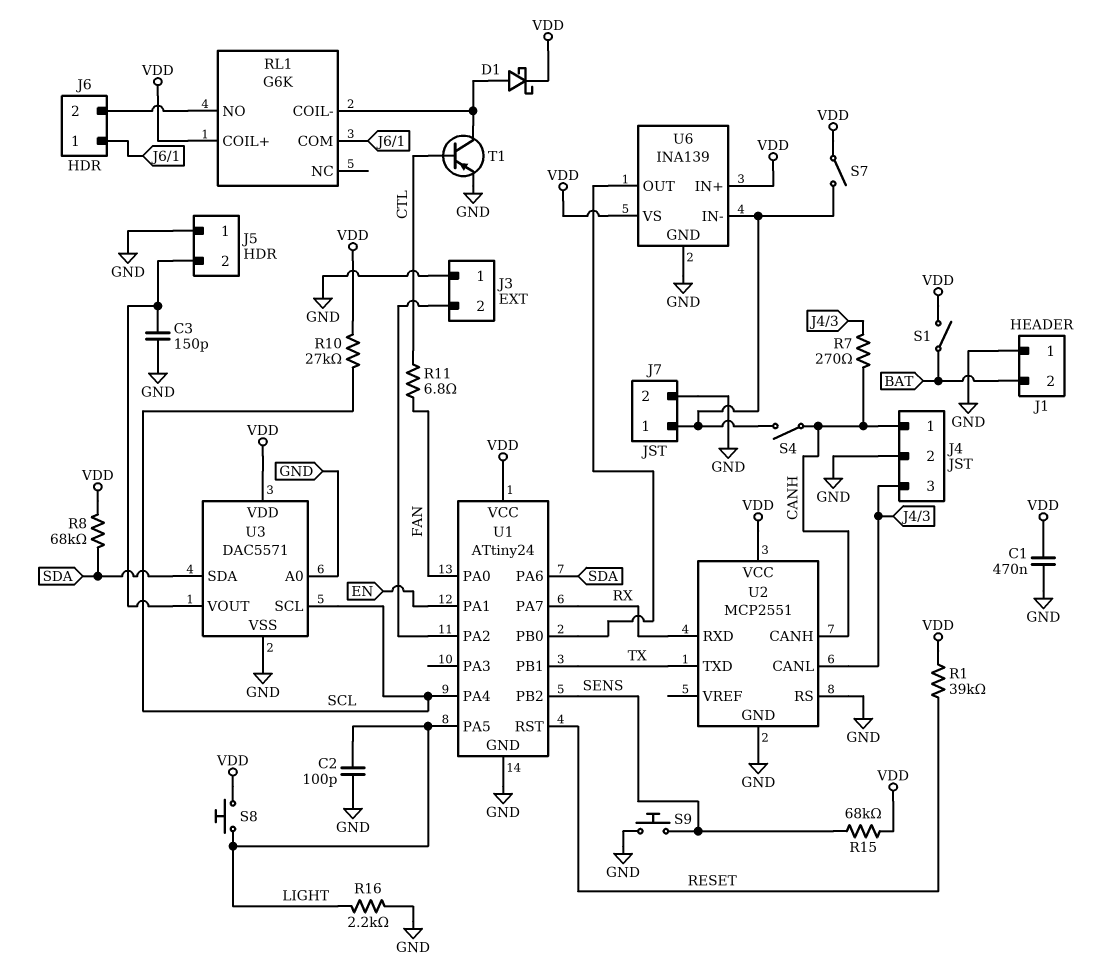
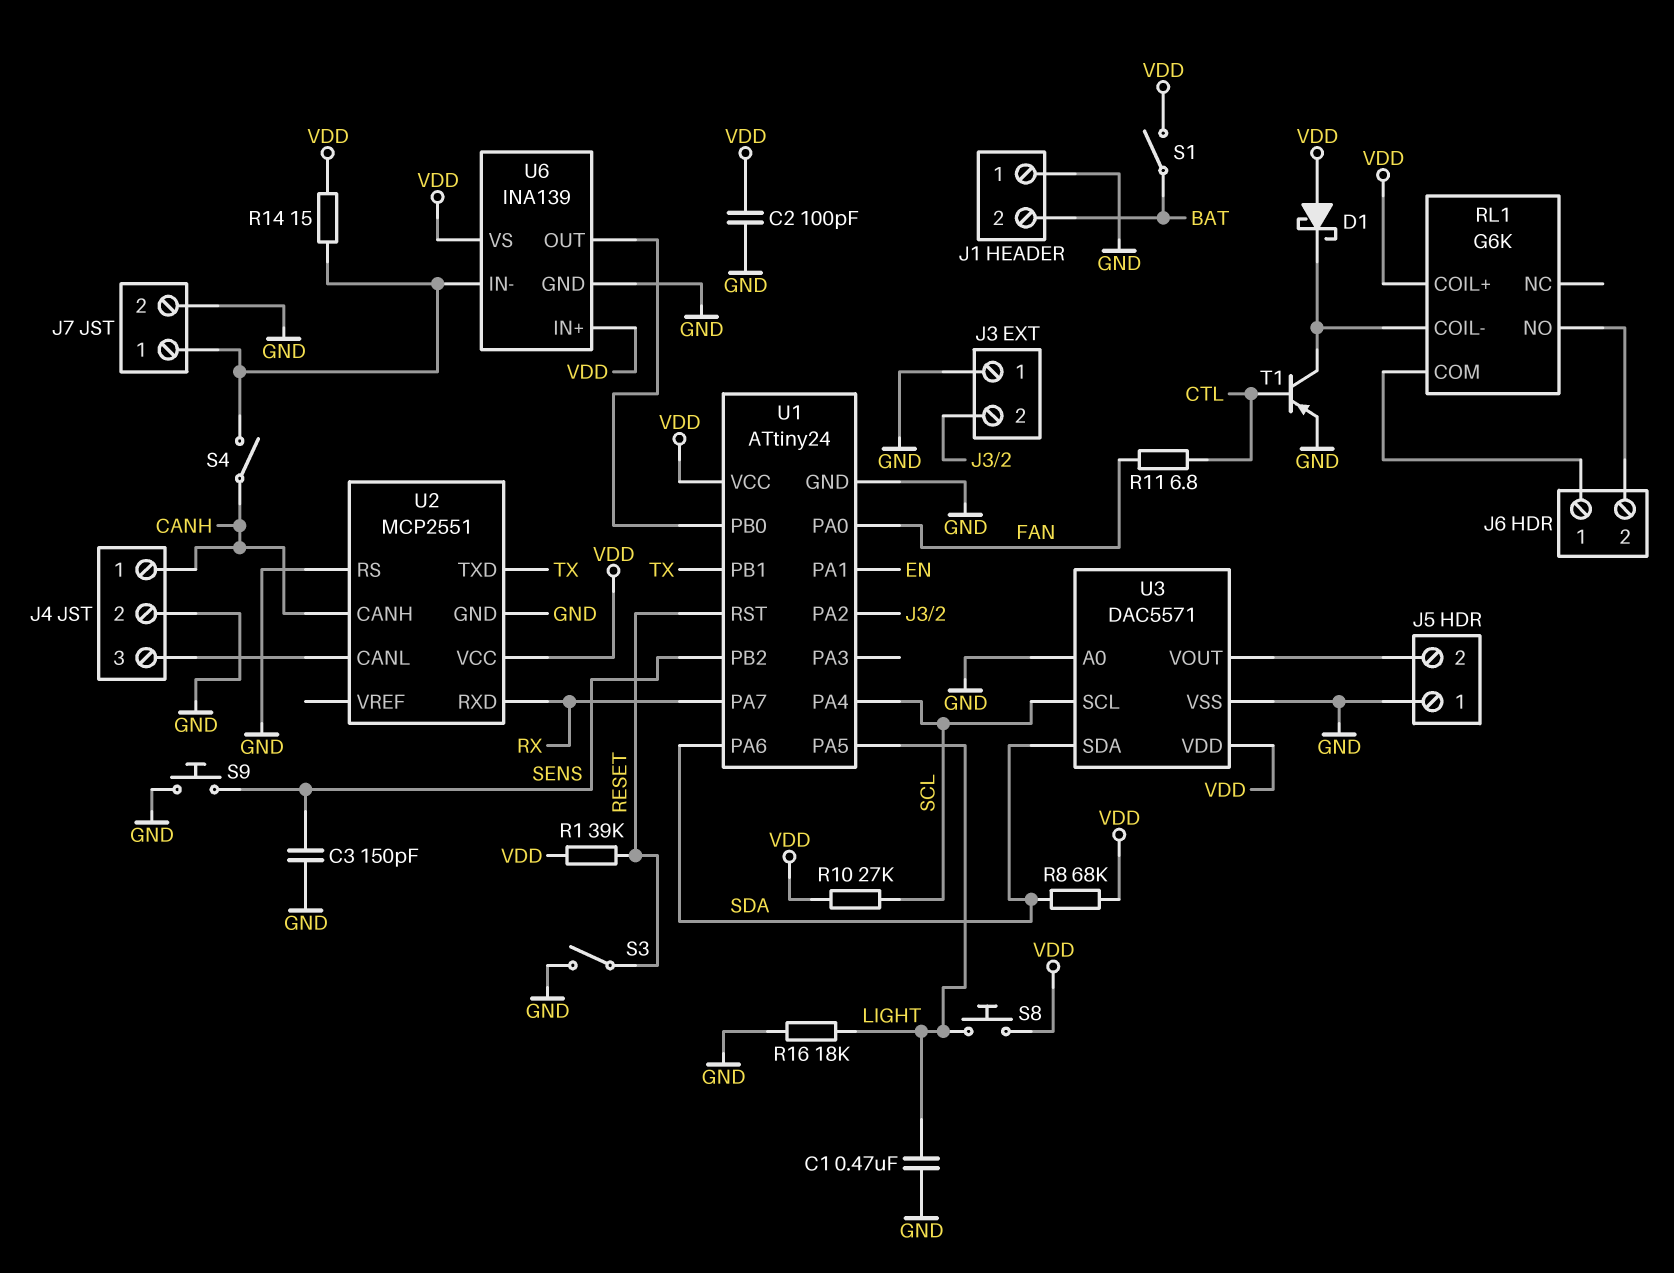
C1: 470nF (GND, VDD) -> 470nF (GND, LIGHT)
C2: 100pF (GND, LIGHT) -> 100pF (GND, VDD)
C3: 150pF (GND, J5/2) -> 150pF (GND, SENS)
D1: schottky (A RL1/COIL-, K VDD) -> schottky (A VDD, K RL1/COIL-)
R7: 270 (CANH, J4/3) -> none
R14: none -> 15 (J7/1, VDD)
R15: 68k (SENS, VDD) -> none
R16: 2.2k (GND, LIGHT) -> 18k (GND, LIGHT)
S3: none -> switch (GND, RESET)
S7: switch (J7/1, VDD) -> none

